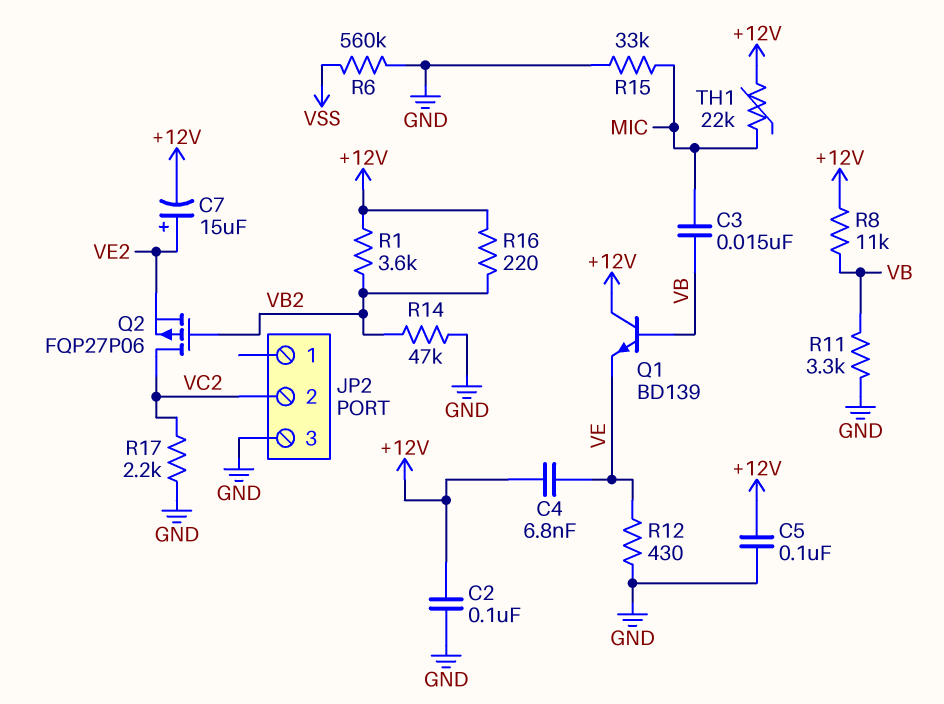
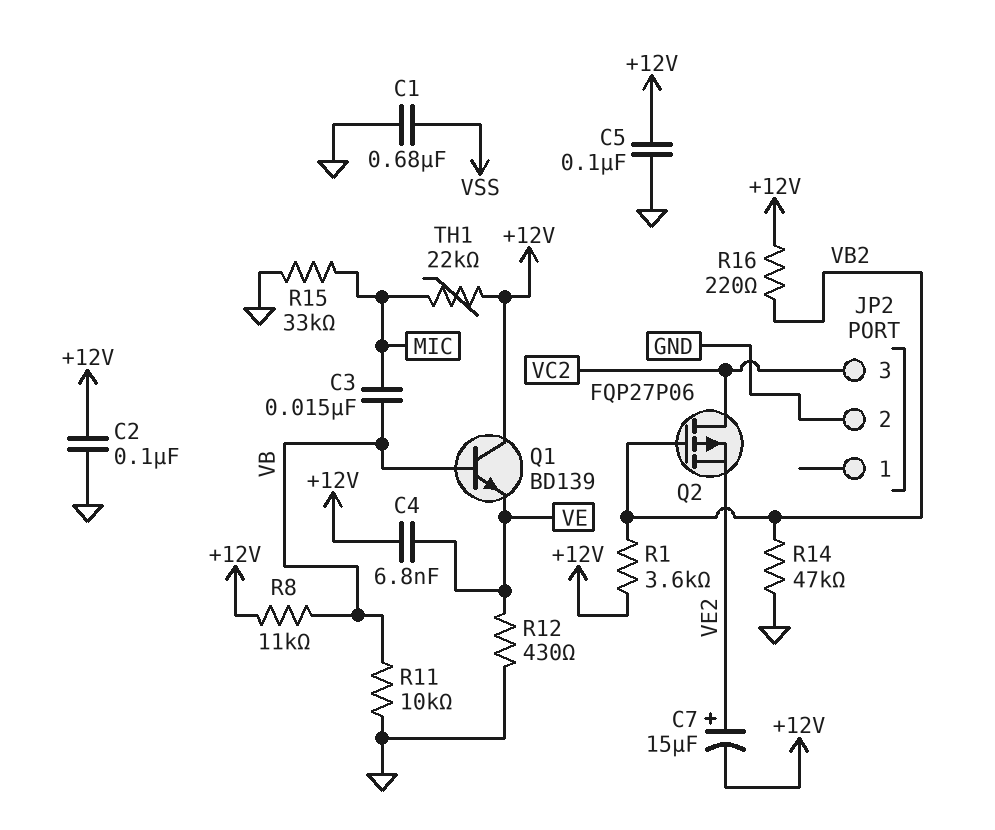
C1: none -> 680nF (GND, VSS)
JP2 pin 2: VC2 -> GND
JP2 pin 3: GND -> VC2
R6: 560k (GND, VSS) -> none
R11: 3.3k (GND, VB) -> 10k (GND, VB)
R17: 2.2k (GND, VC2) -> none

